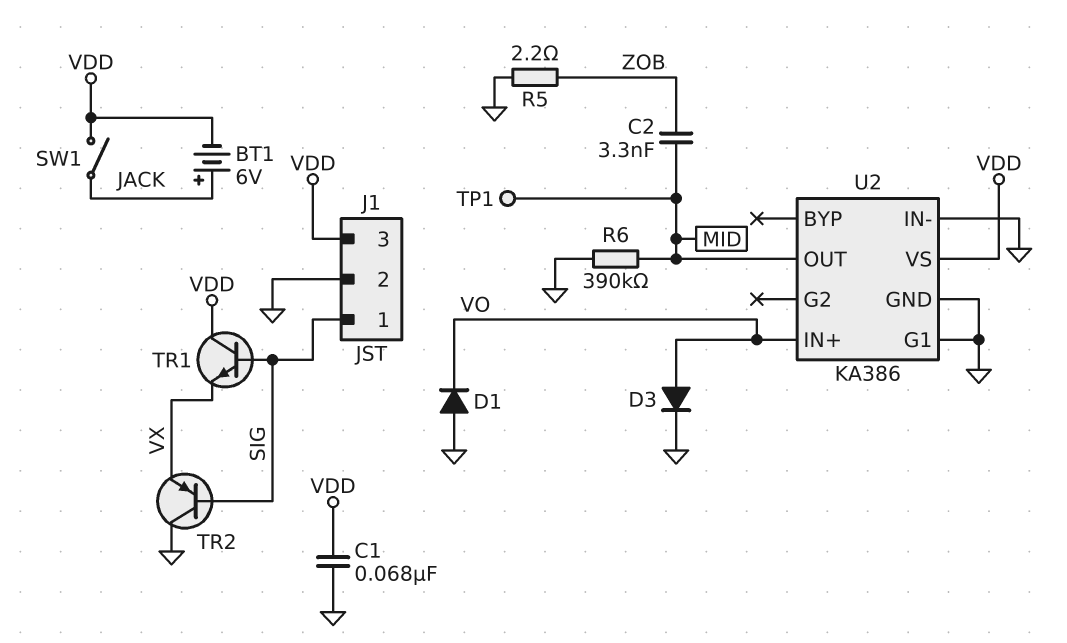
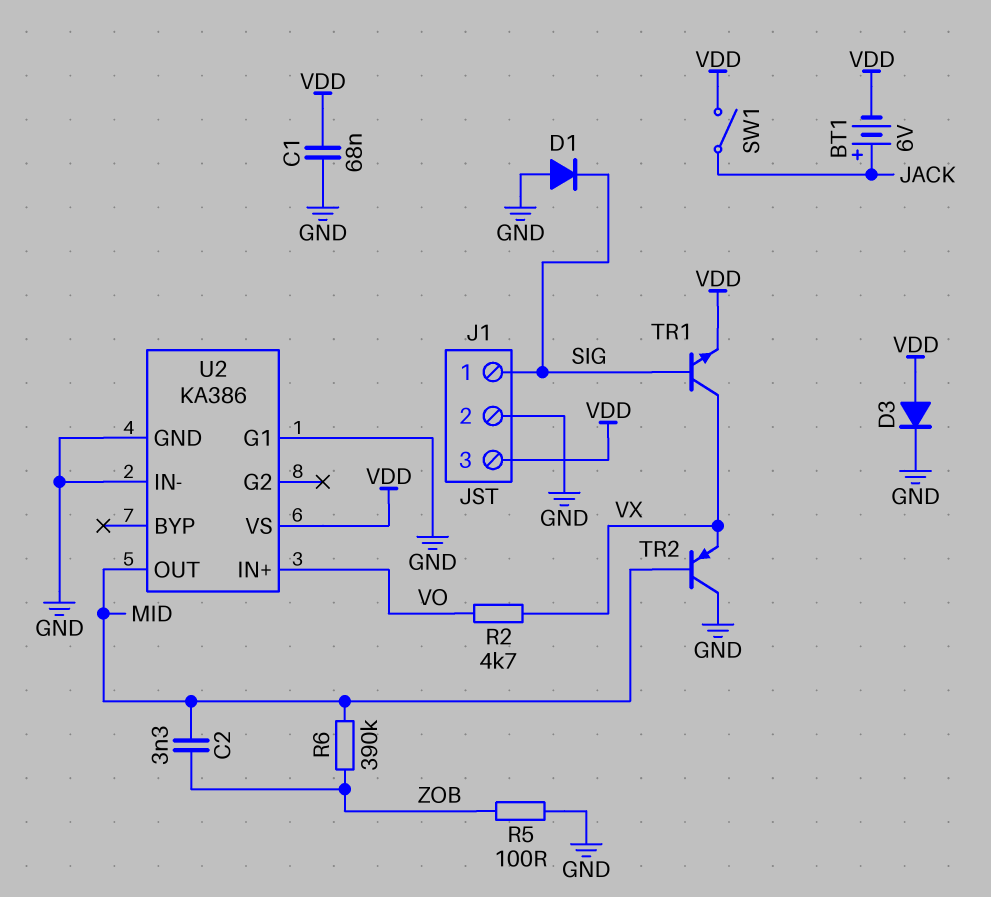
D1: diode (A GND, K VO) -> diode (A GND, K SIG)
D3: diode (A VO, K GND) -> diode (A VDD, K GND)
R2: none -> 4.7k (VO, VX)
R5: 2.2 (GND, ZOB) -> 100 (GND, ZOB)
R6: 390k (GND, MID) -> 390k (MID, ZOB)
TP1: test point (MID) -> none
TR1: NPN (B SIG, C VDD, E VX) -> NPN (B SIG, C VX, E VDD)
TR2: PNP (B SIG, C GND, E VX) -> PNP (B MID, C GND, E VX)

